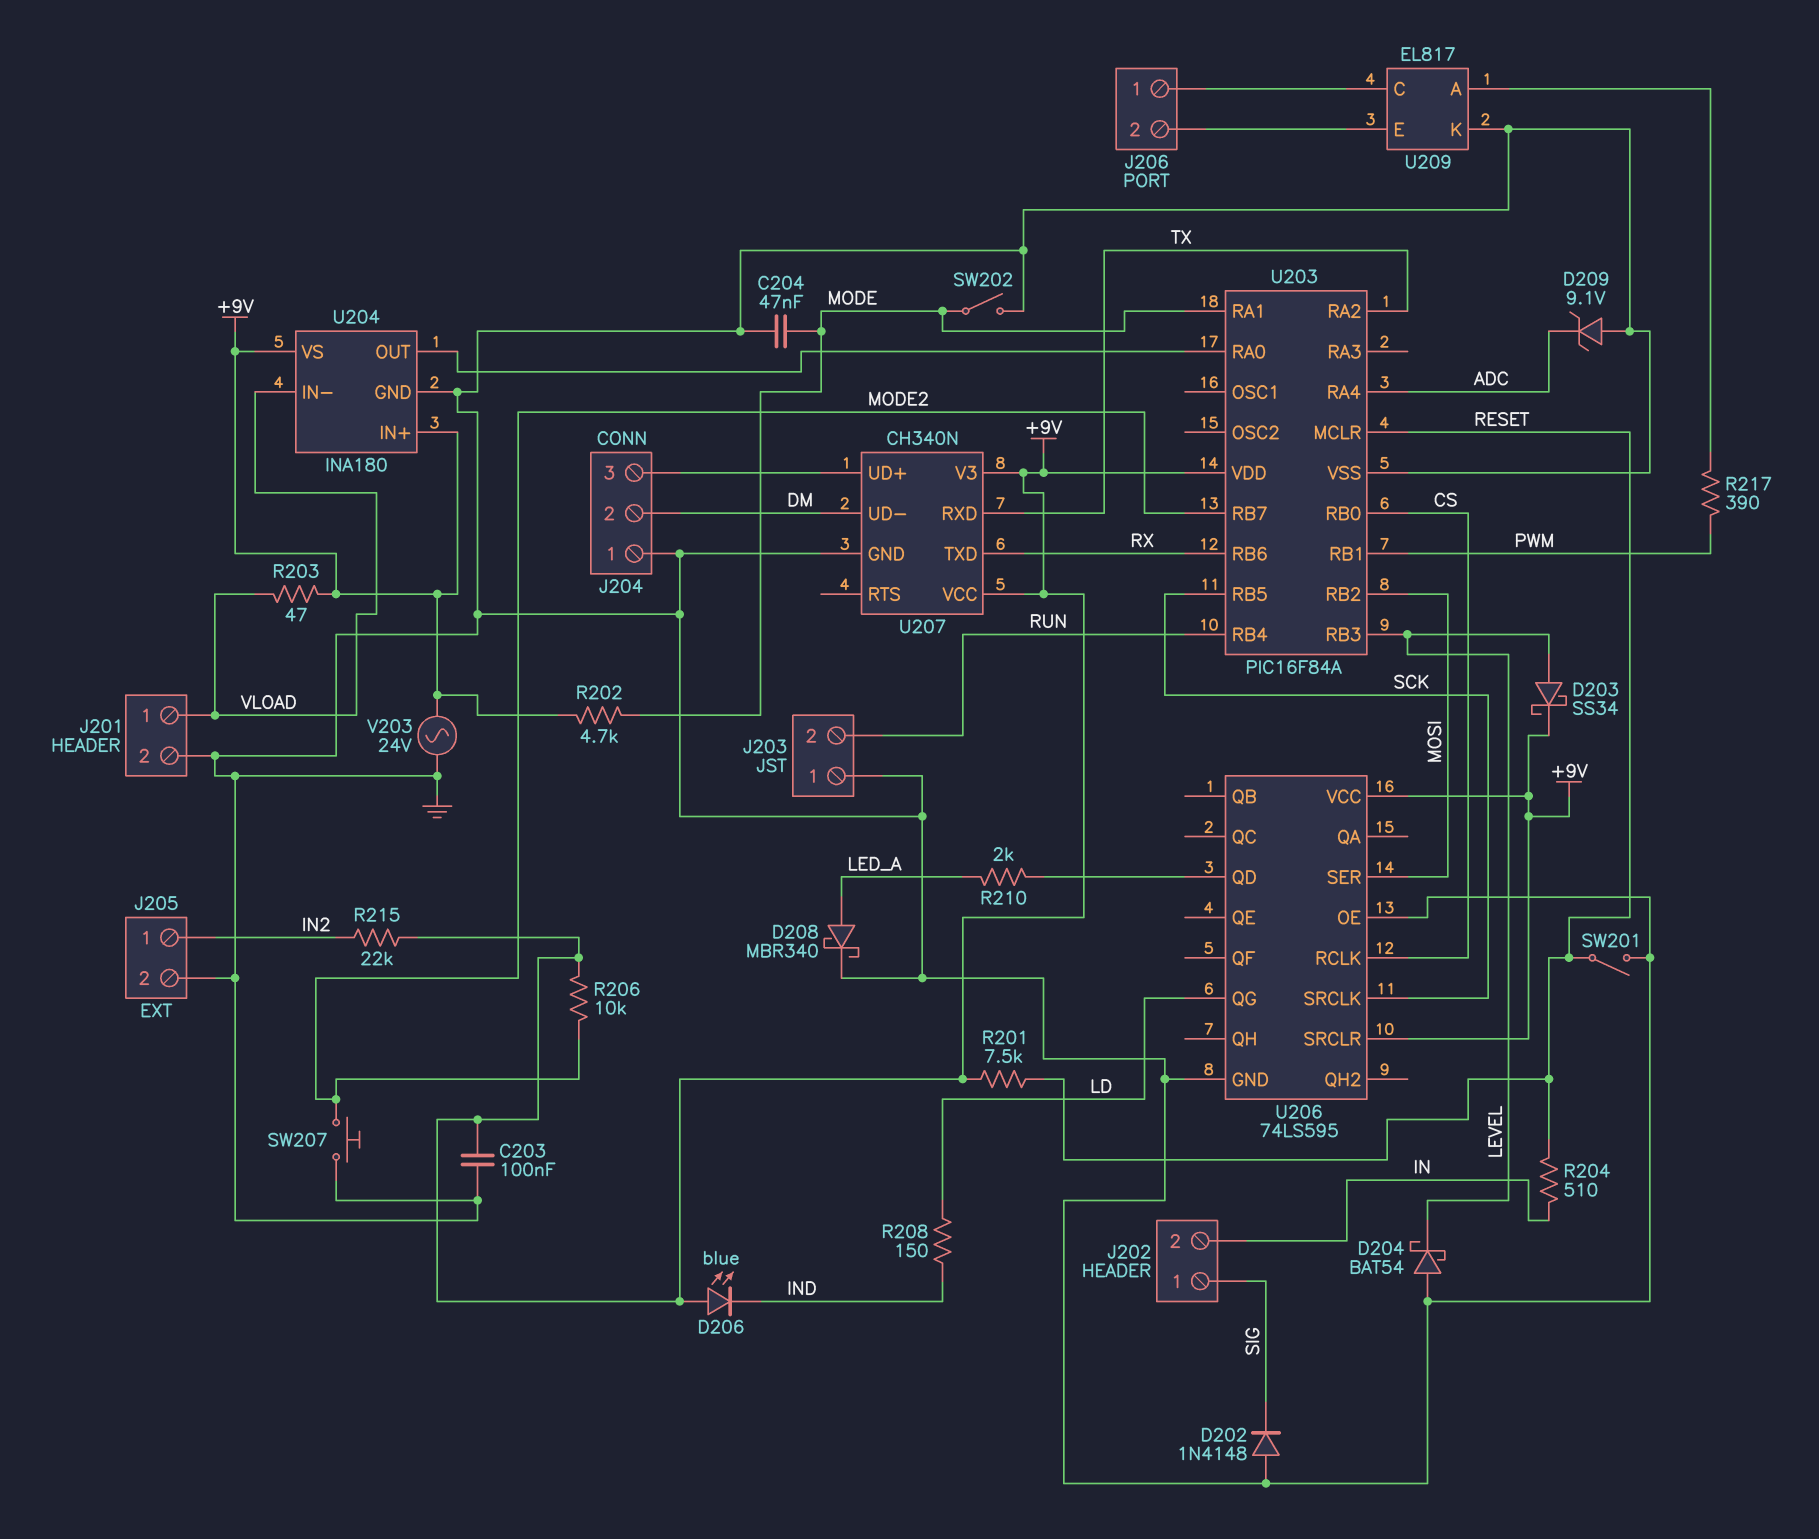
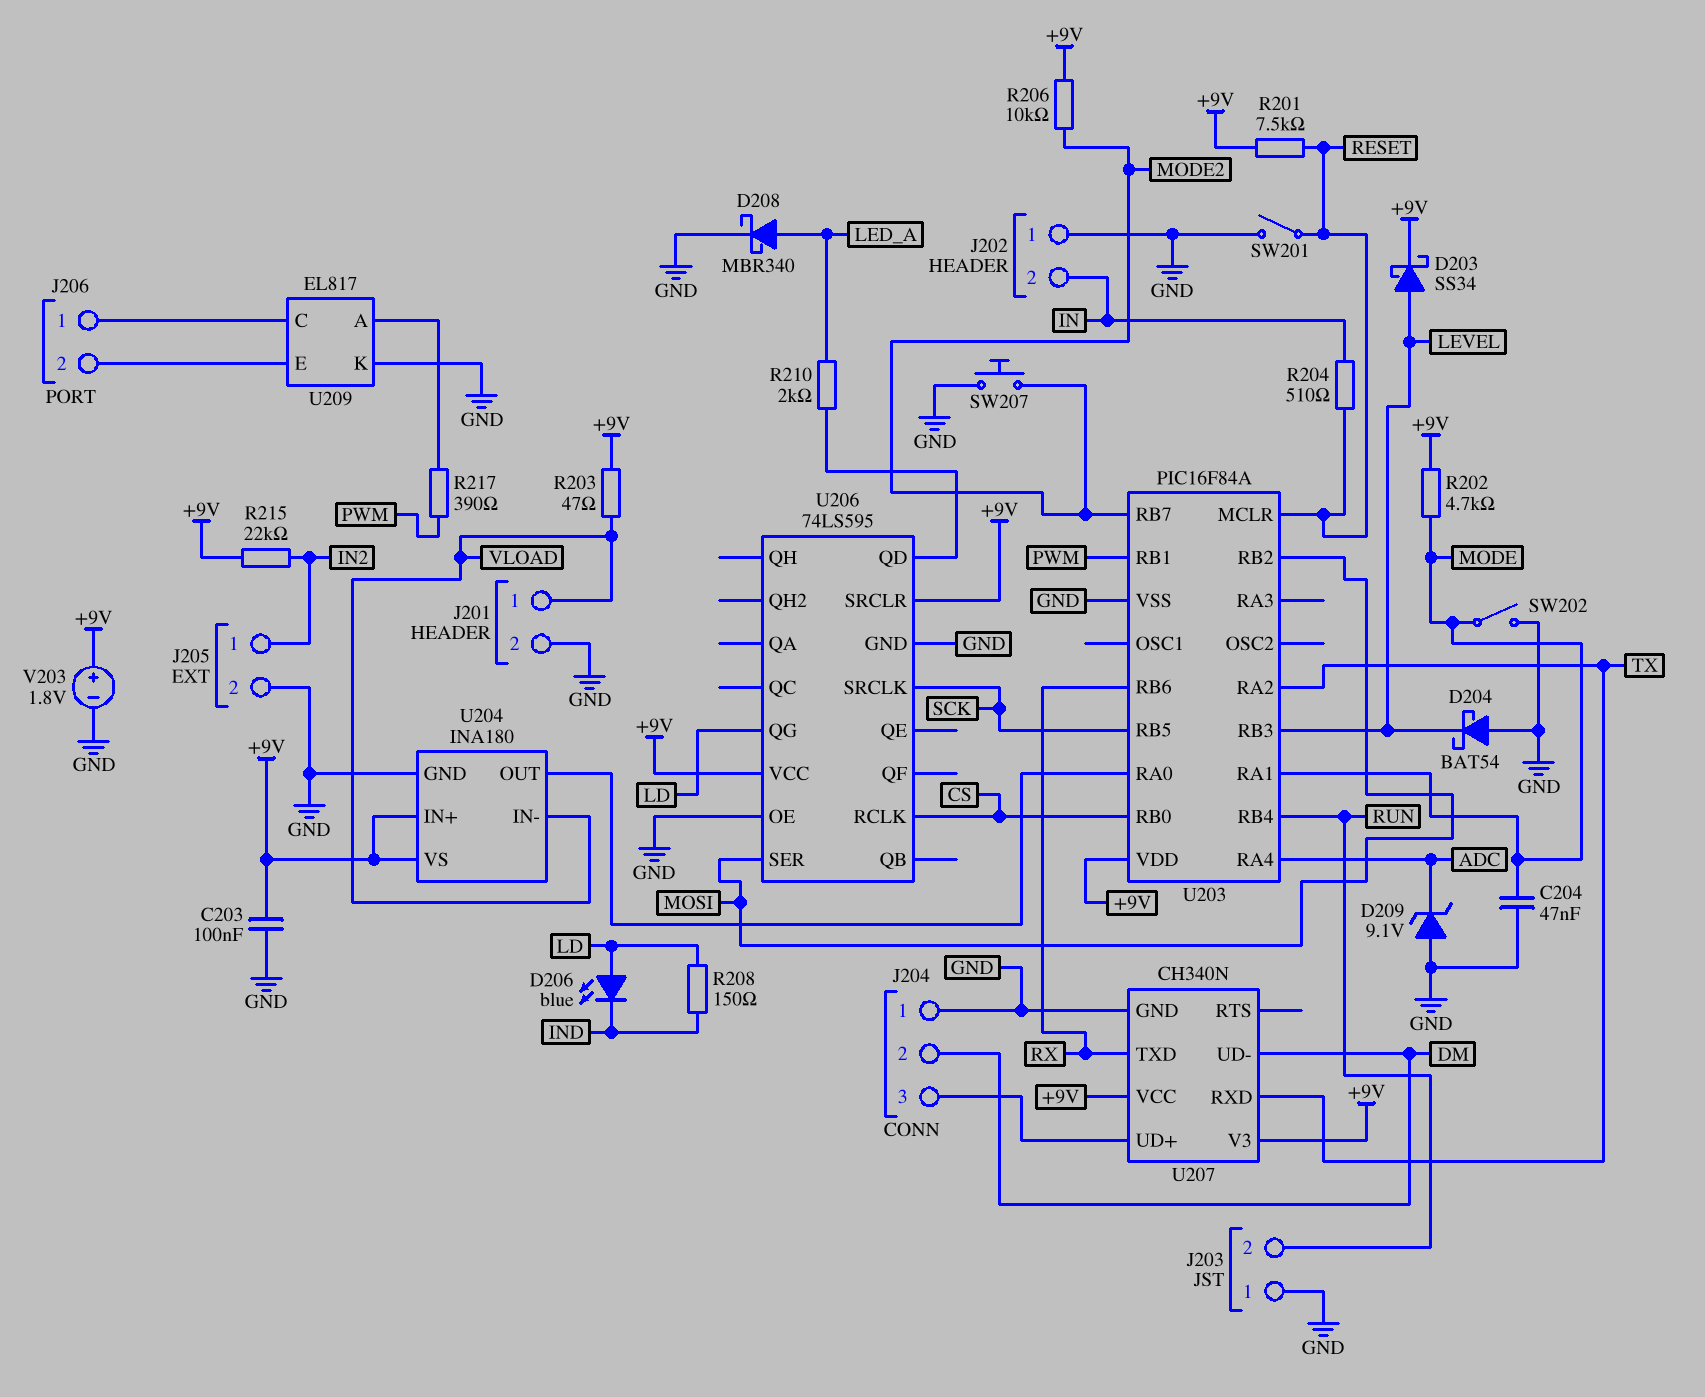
D202: diode 1N4148 (A GND, K SIG) -> none
D206: LED blue (A +9V, K IND) -> LED blue (A LD, K IND)
J202 pin 1: SIG -> GND
V203: AC 24V (+9V, GND) -> 1.8V (plus +9V, minus GND)

